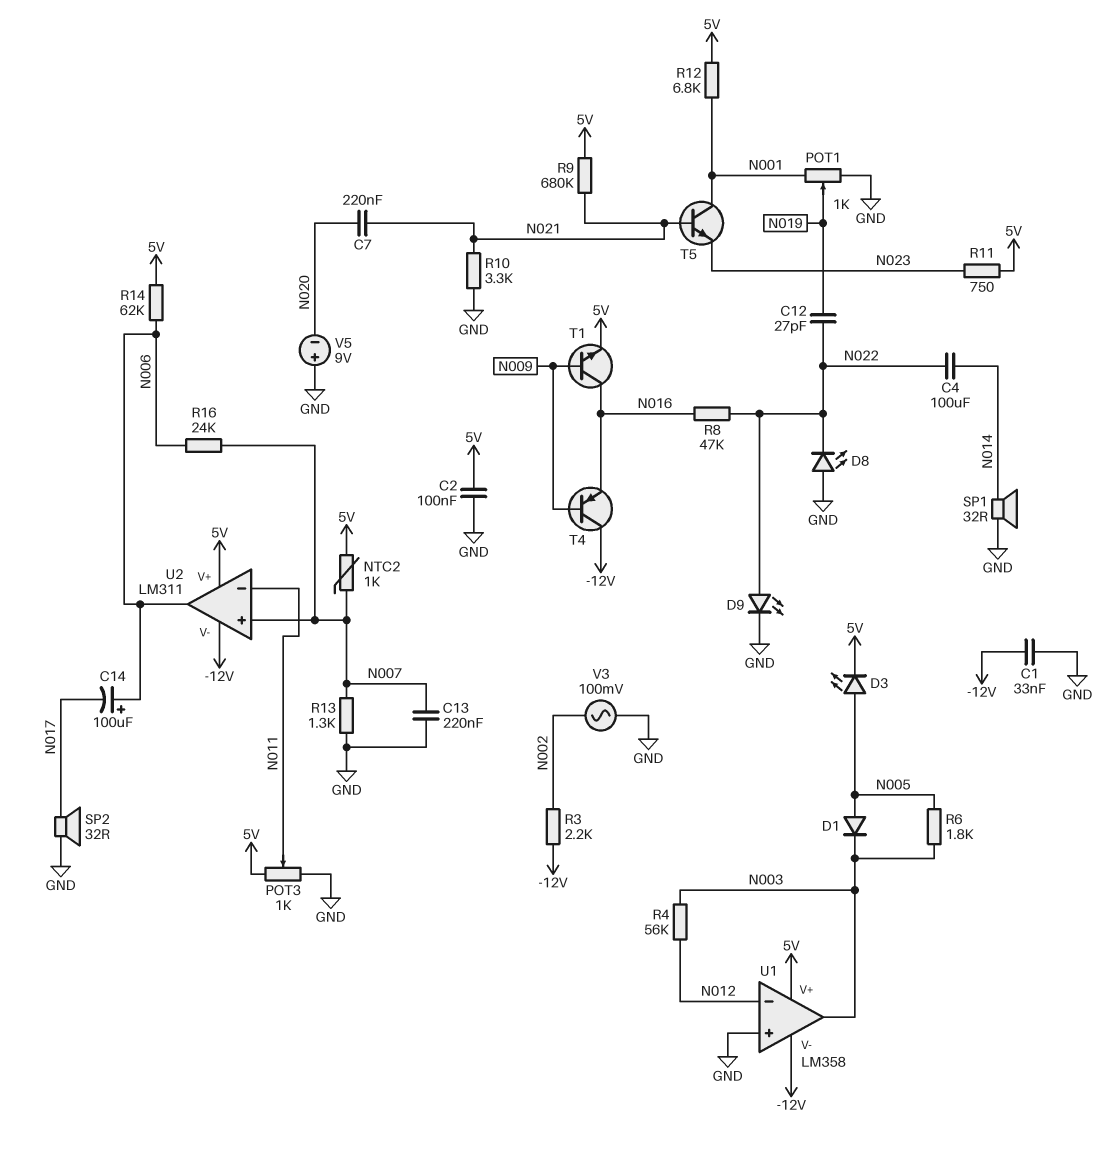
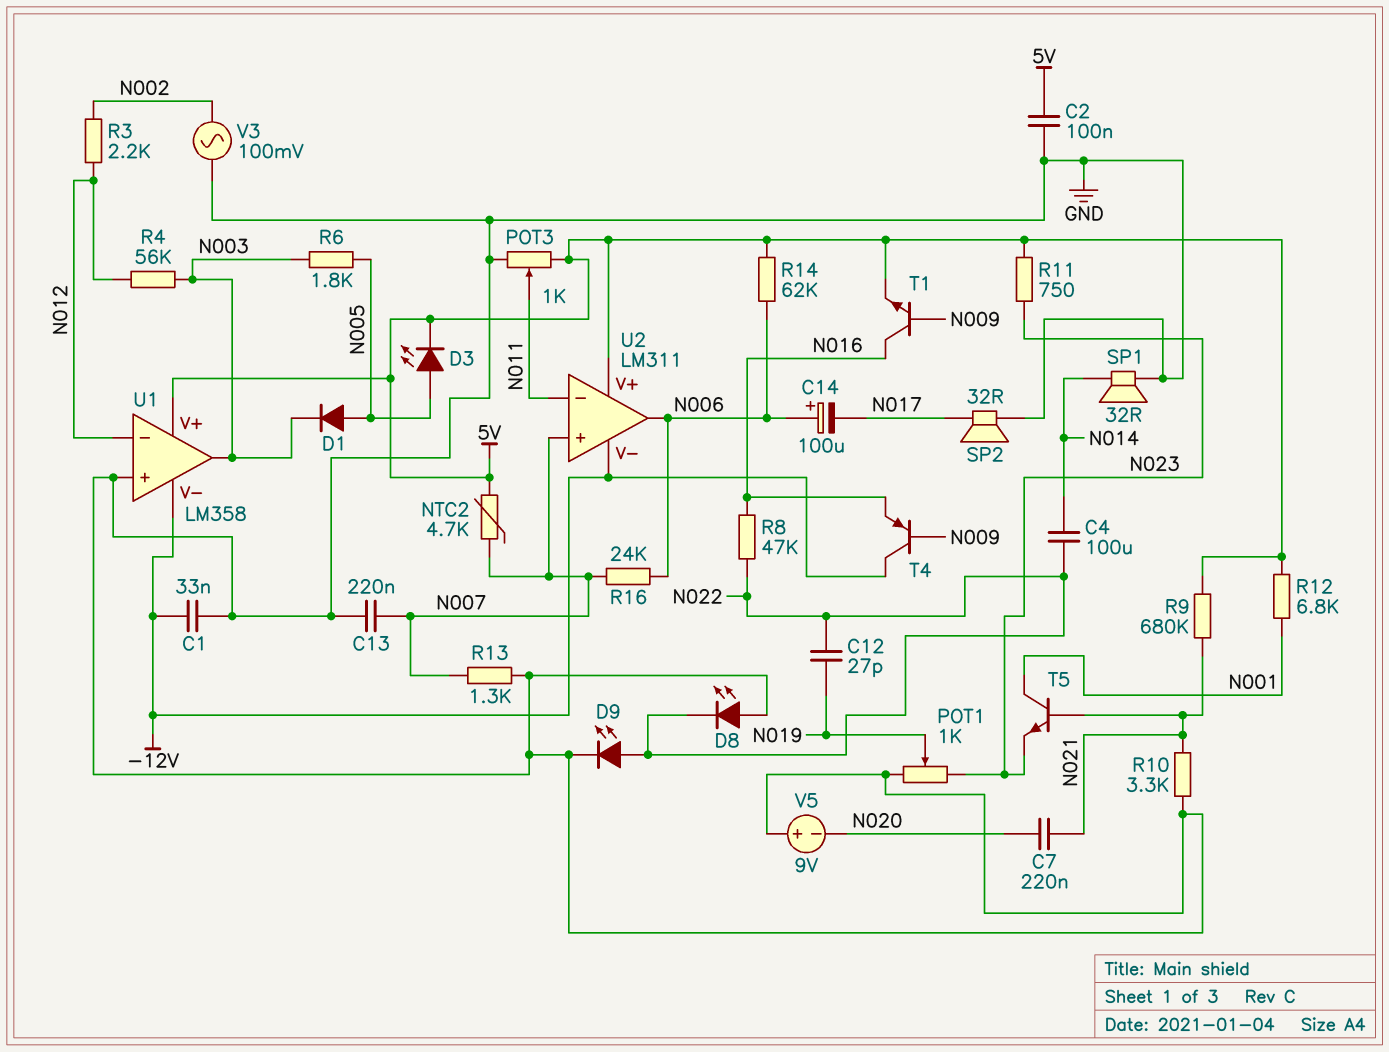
NTC2: 1k (5V, N007) -> 4.7k (5V, N007)
POT1: 1k (GND, N001, wiper N019) -> 1k (GND, N023, wiper N019)
R3: 2.2k (-12V, N002) -> 2.2k (N002, N012)

